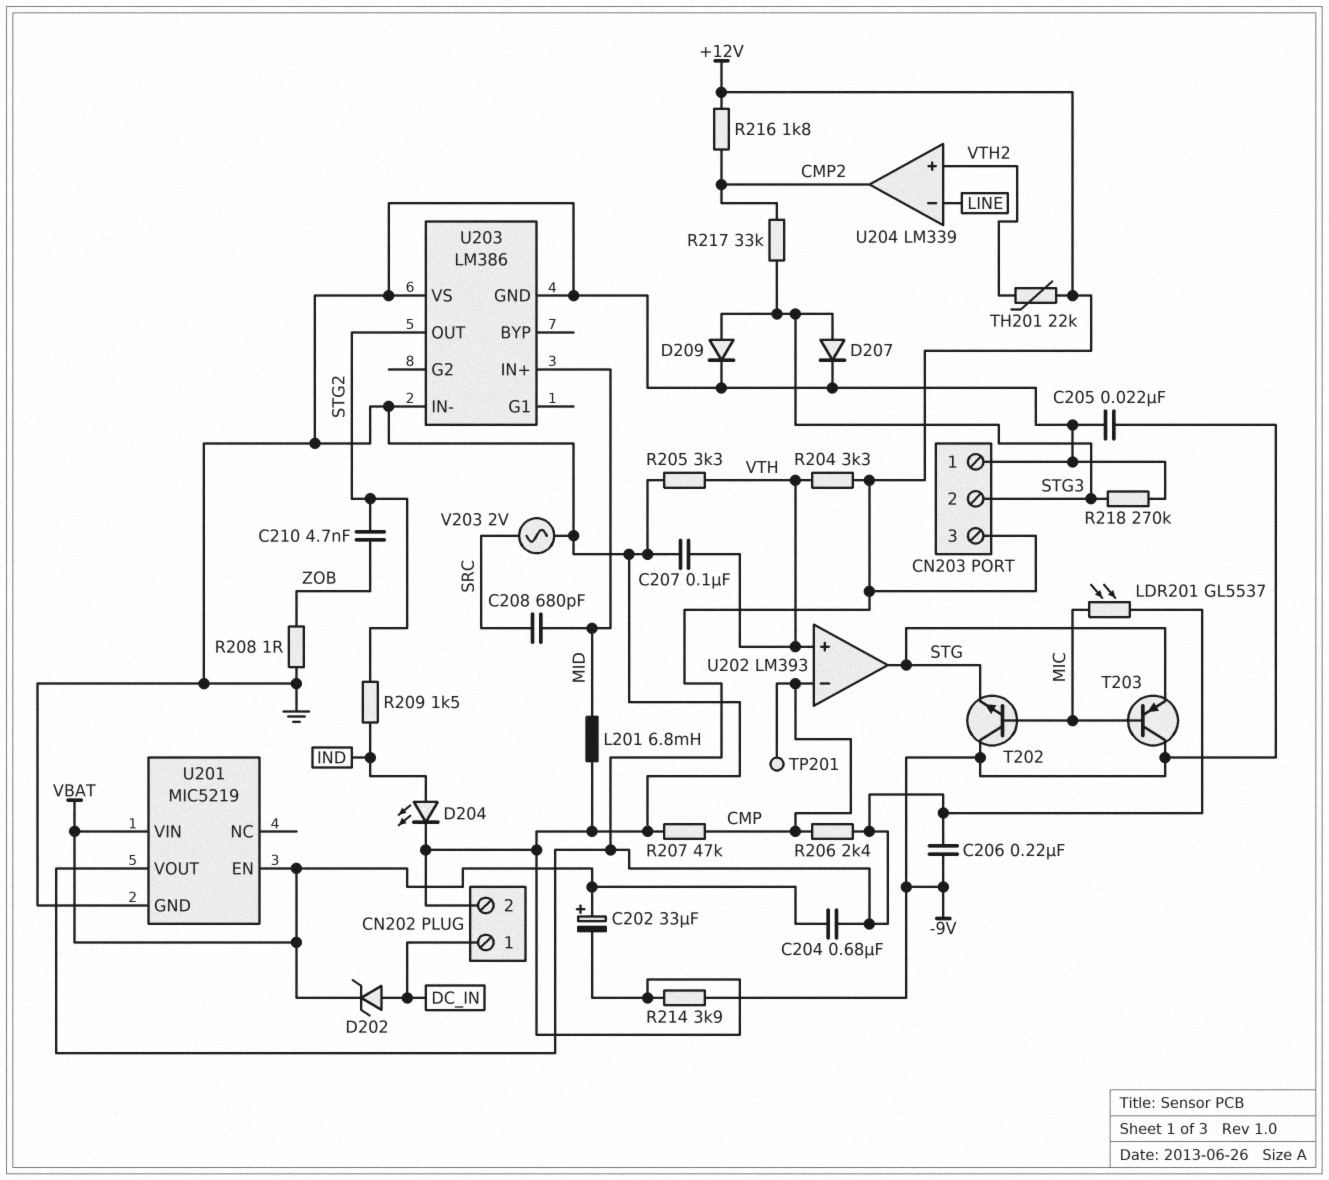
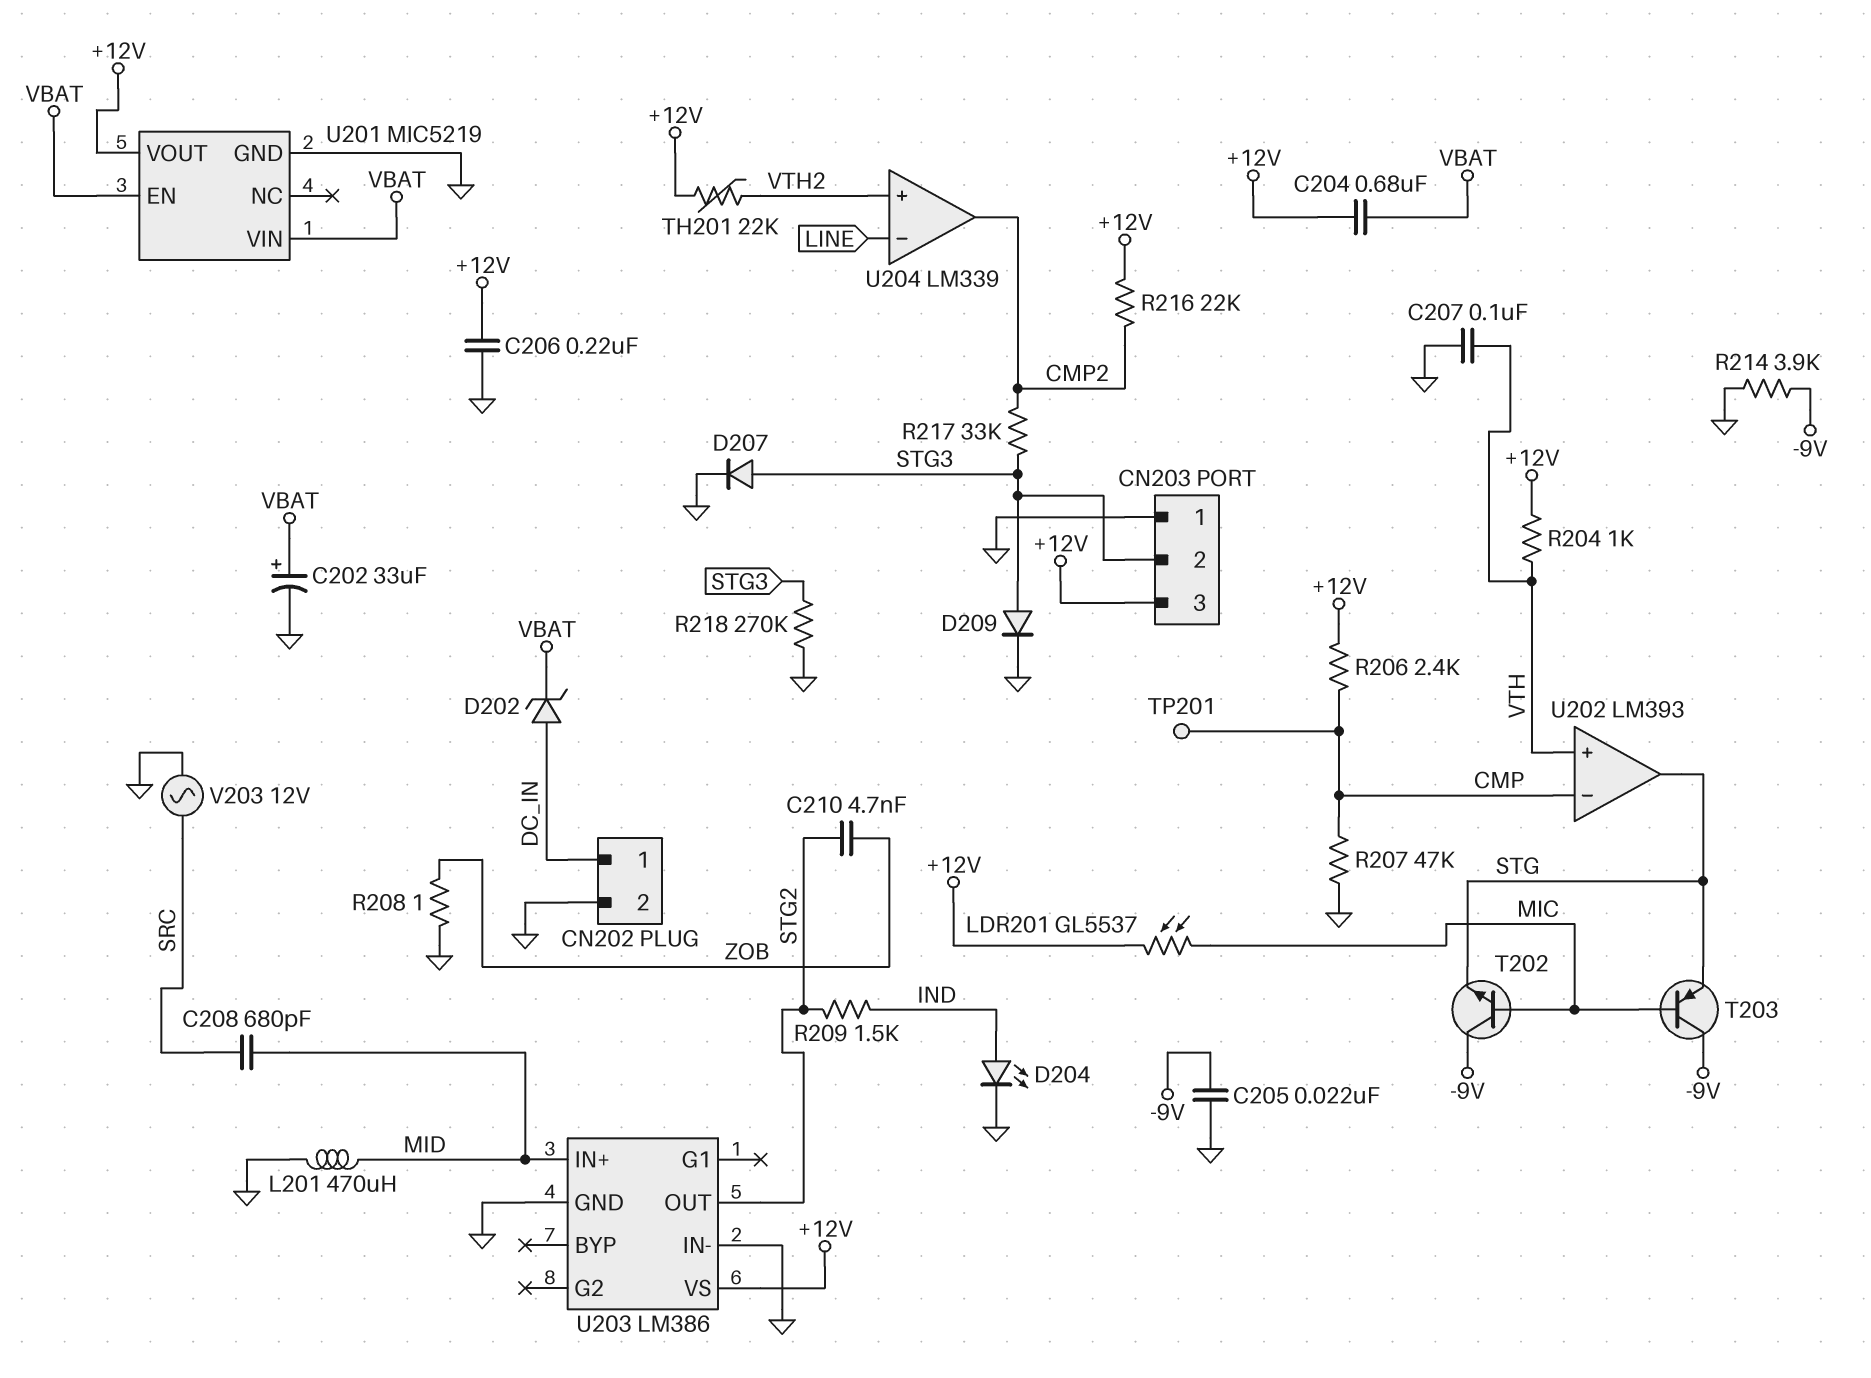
C206: 220nF (+12V, -9V) -> 220nF (+12V, GND)
L201: 6.8mH (GND, MID) -> 470uH (GND, MID)
R204: 3.3k (+12V, VTH) -> 1k (+12V, VTH)
R205: 3.3k (GND, VTH) -> none
R216: 1.8k (+12V, CMP2) -> 22k (+12V, CMP2)
U203 pin VS: GND -> +12V
V203: AC 2V (GND, SRC) -> AC 12V (GND, SRC)

